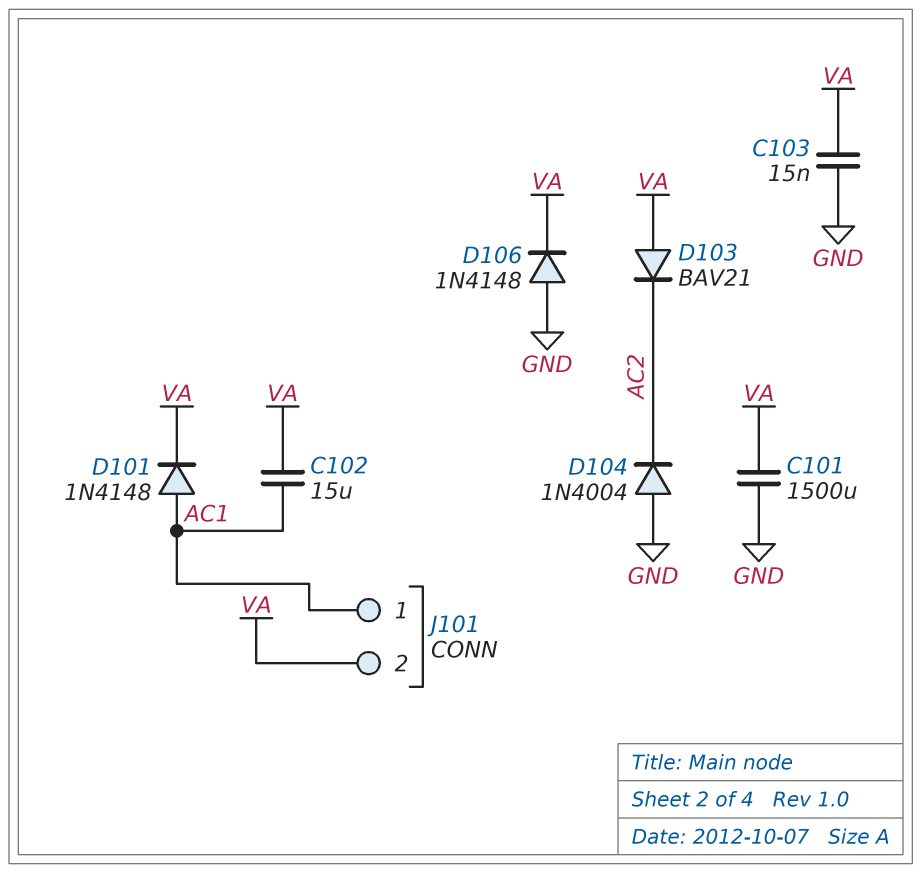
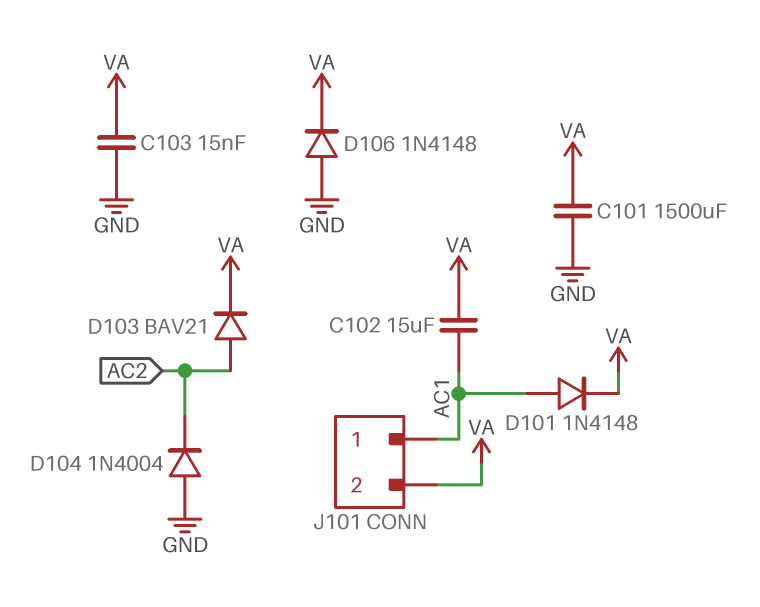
D103: diode BAV21 (A VA, K AC2) -> diode BAV21 (A AC2, K VA)

